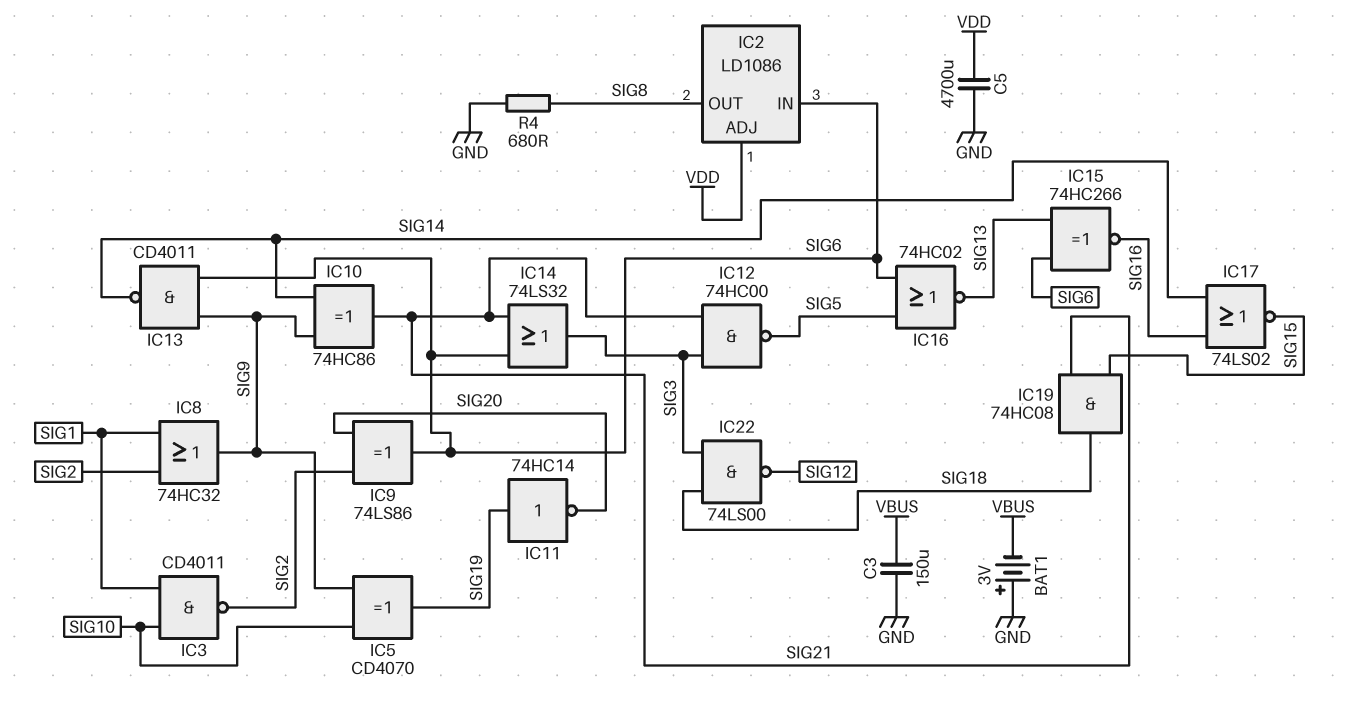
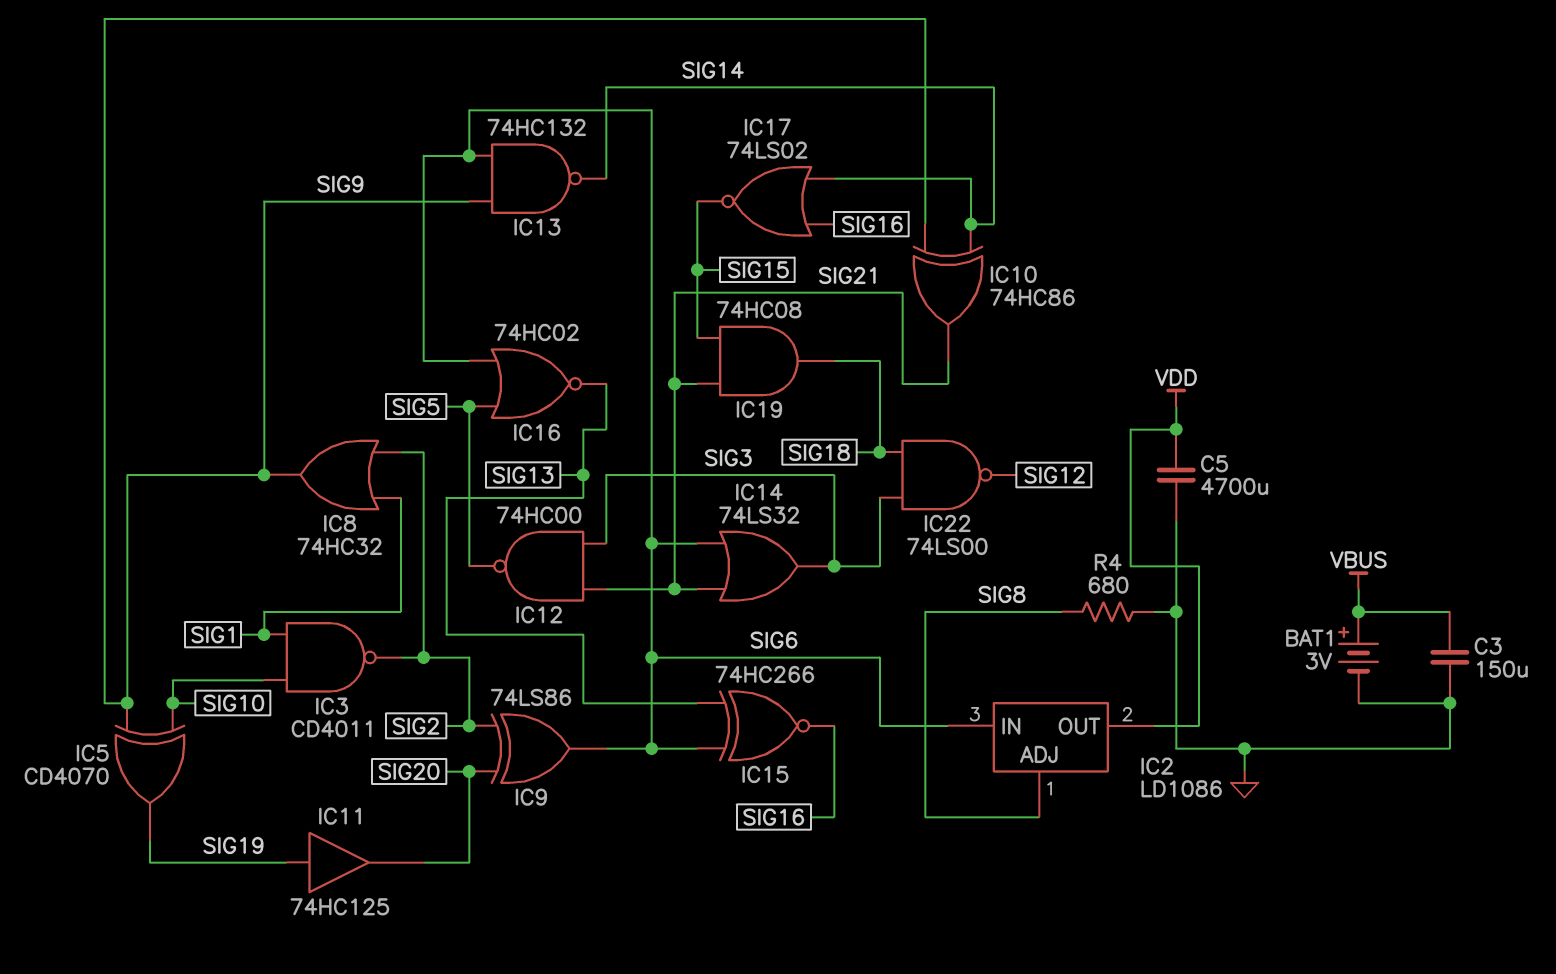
BAT1: 3V (plus GND, minus VBUS) -> 3V (plus VBUS, minus GND)
IC2 pin ADJ: VDD -> SIG8
IC2 pin OUT: SIG8 -> VDD
IC11: NOT 74HC14 (in SIG19, out SIG20) -> buffer 74HC125 (in SIG19, out SIG20)
IC13: NAND CD4011 (in SIG6, in SIG9, out SIG14) -> NAND 74HC132 (in SIG6, in SIG9, out SIG14)

